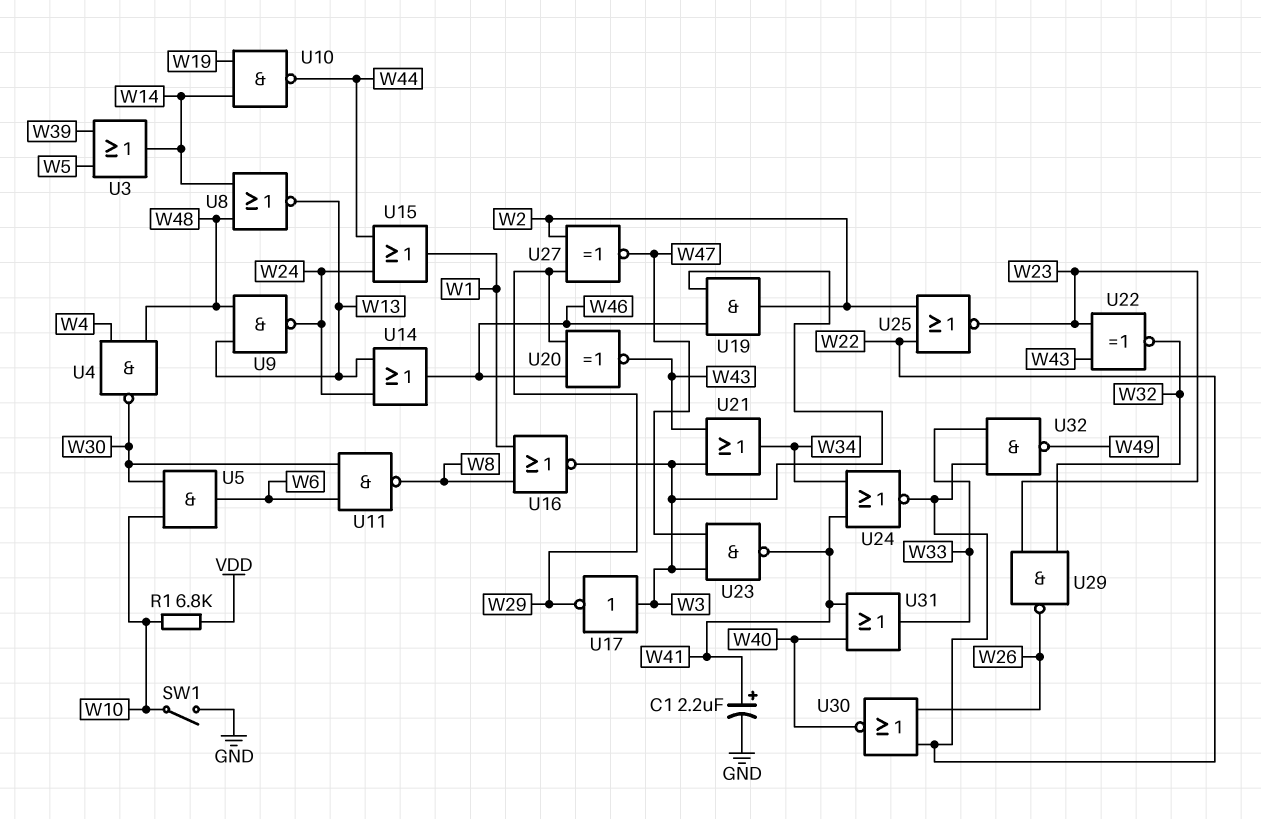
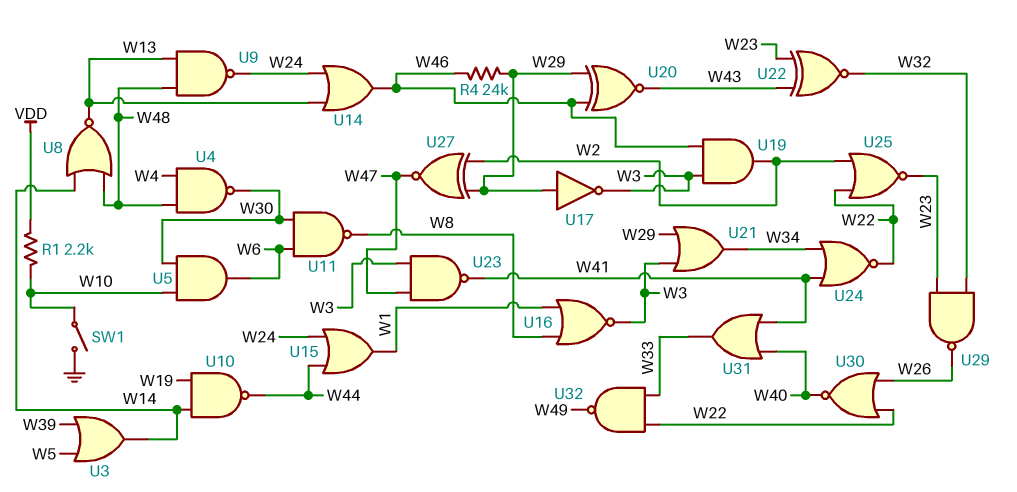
C1: 2.2uF (plus W41, minus GND) -> none
R1: 6.8k (VDD, W10) -> 2.2k (VDD, W10)
R4: none -> 24k (W29, W46)
U17: NOT (in W3, out W29) -> NOT (in W29, out W3)
U21: OR (in W3, in W43, out W34) -> OR (in W3, in W29, out W34)

